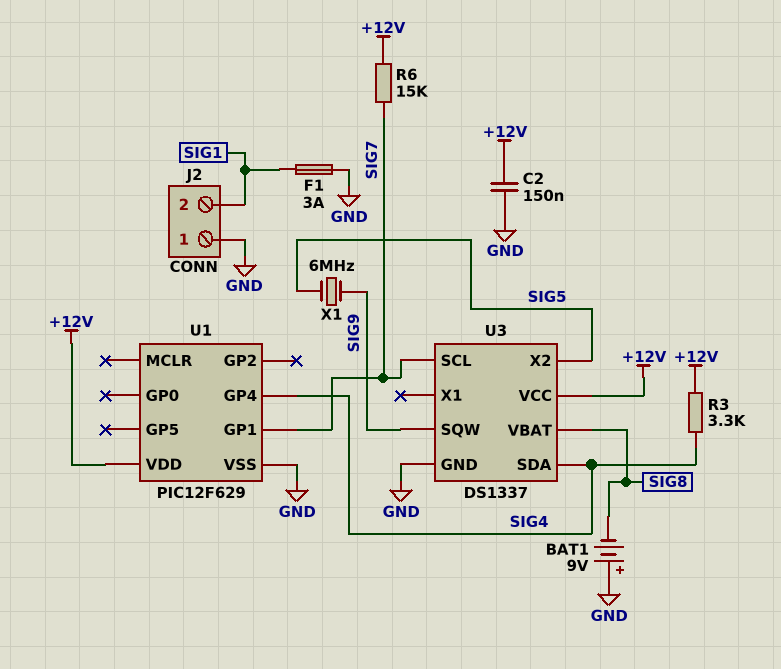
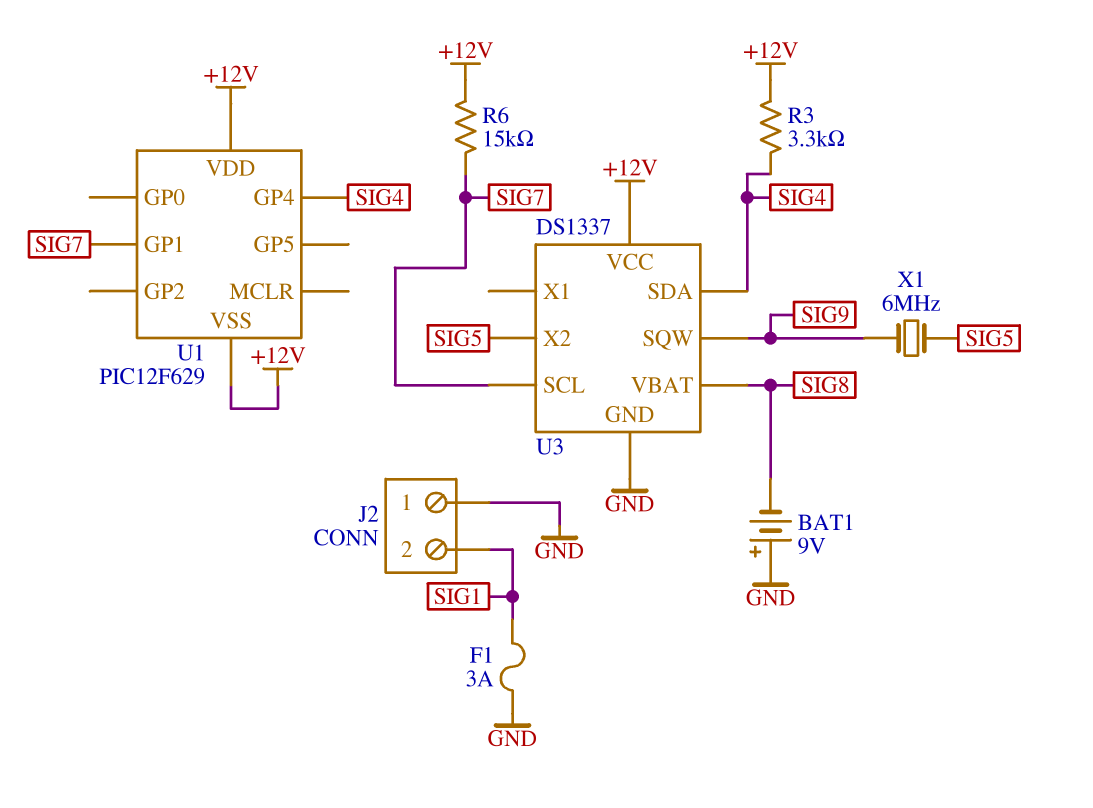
C2: 150nF (+12V, GND) -> none
U1 pin VSS: GND -> +12V

